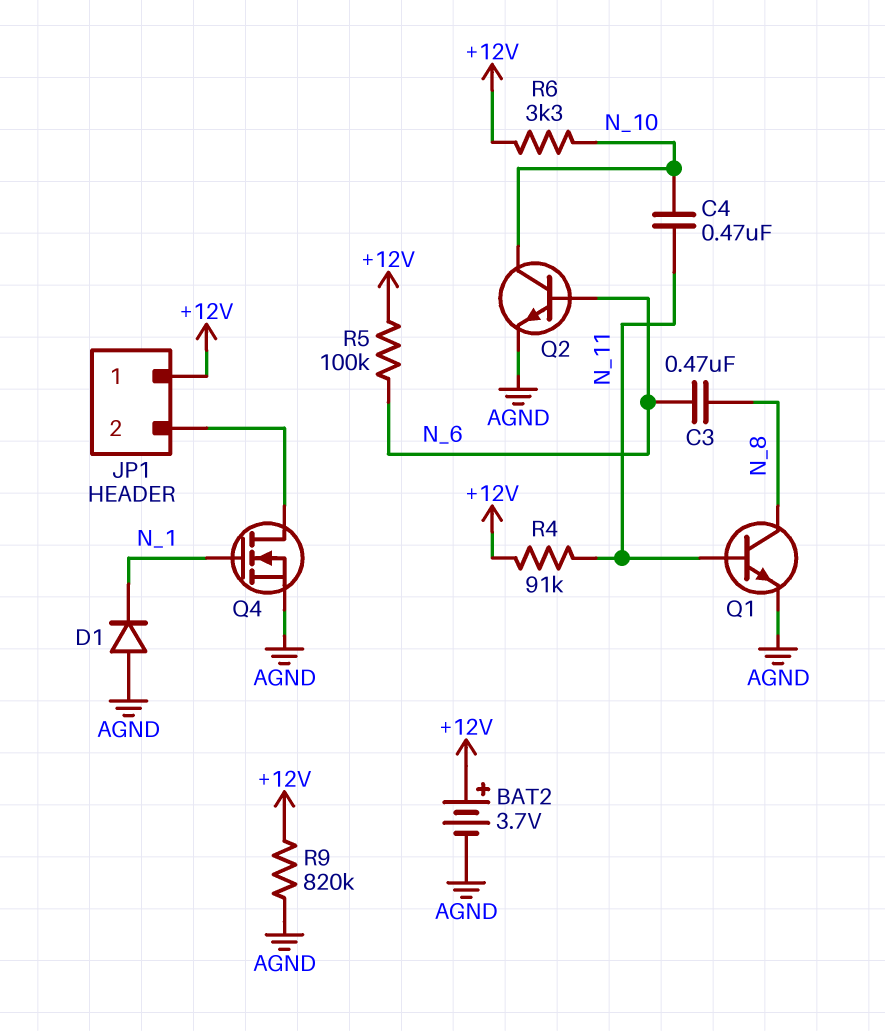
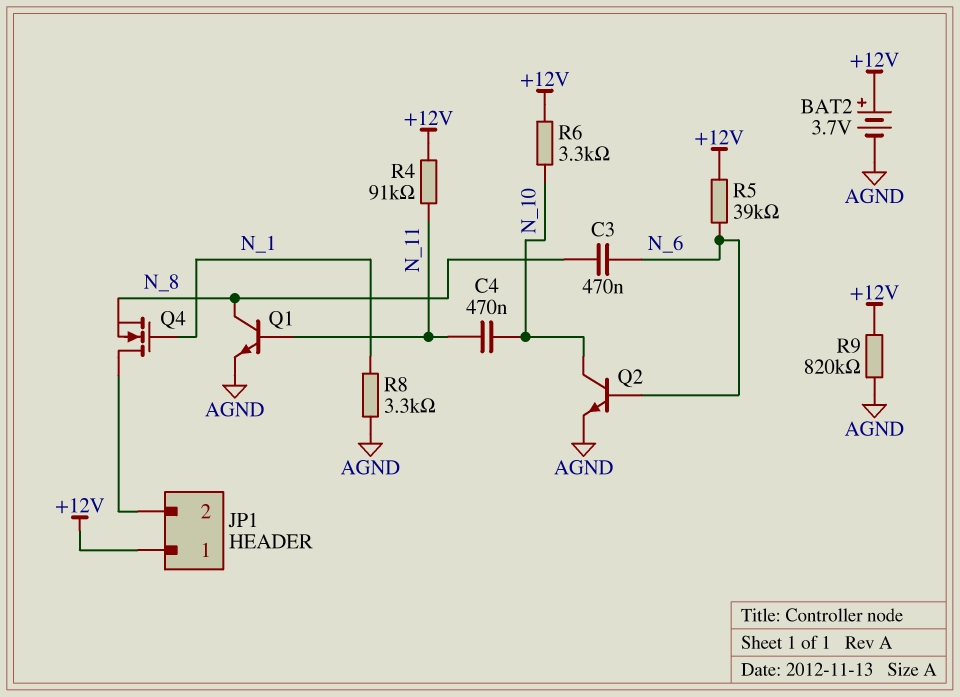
D1: diode (A AGND, K N_1) -> none
Q4: NMOS (G N_1, D JP1/2, S AGND) -> NMOS (G N_1, D JP1/2, S N_8)
R5: 100k (+12V, N_6) -> 39k (+12V, N_6)
R8: none -> 3.3k (AGND, N_1)

